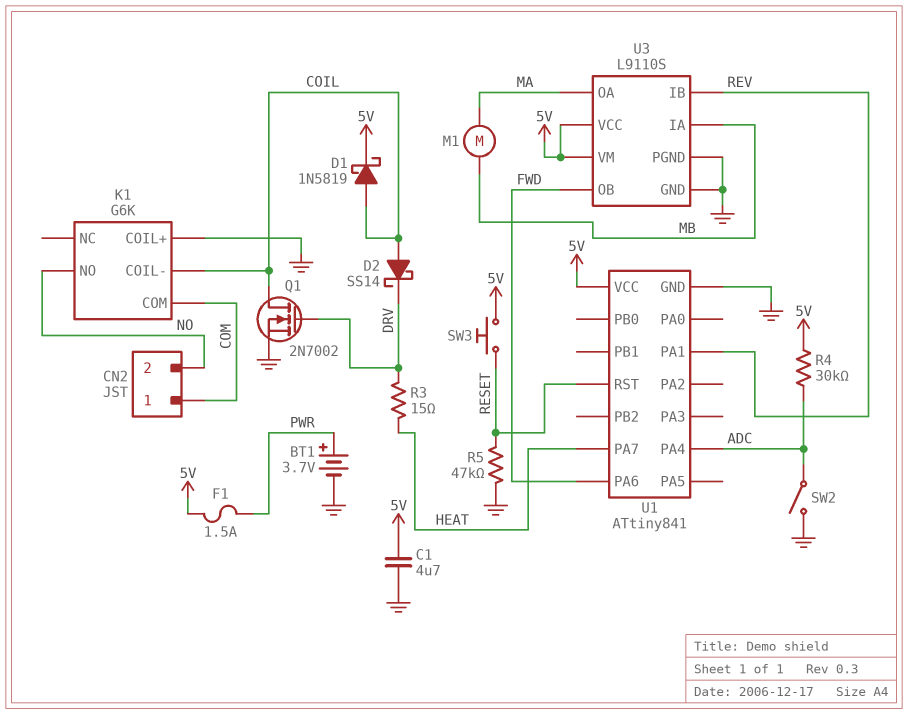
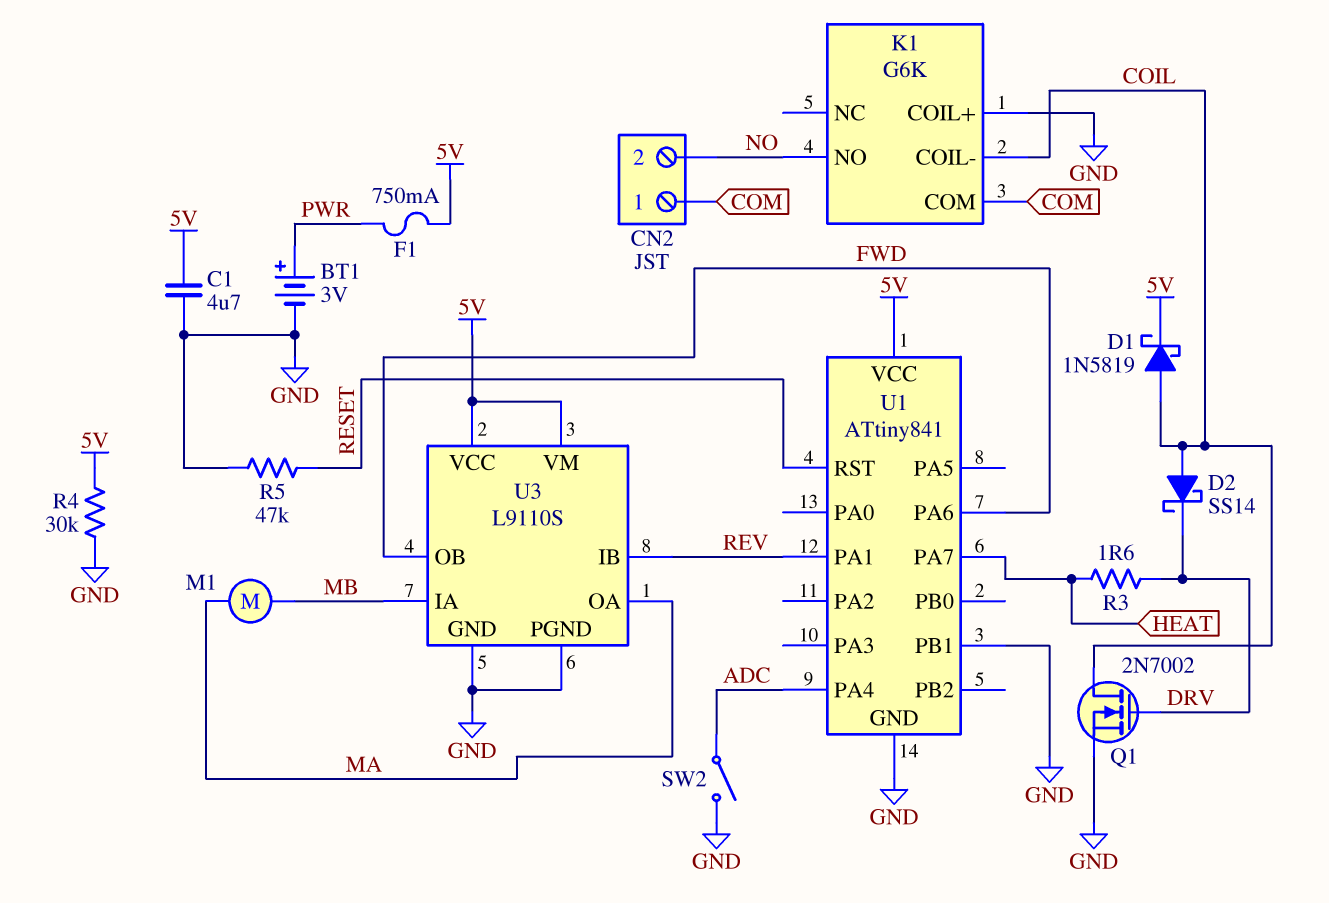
BT1: 3.7V (plus PWR, minus GND) -> 3V (plus PWR, minus GND)
F1: 1.5A (5V, PWR) -> 750mA (5V, PWR)
R3: 15 (DRV, HEAT) -> 1.6 (DRV, HEAT)
R4: 30k (5V, ADC) -> 30k (5V, GND)
SW3: button (5V, RESET) -> none
U1 pin PB1: none -> GND

